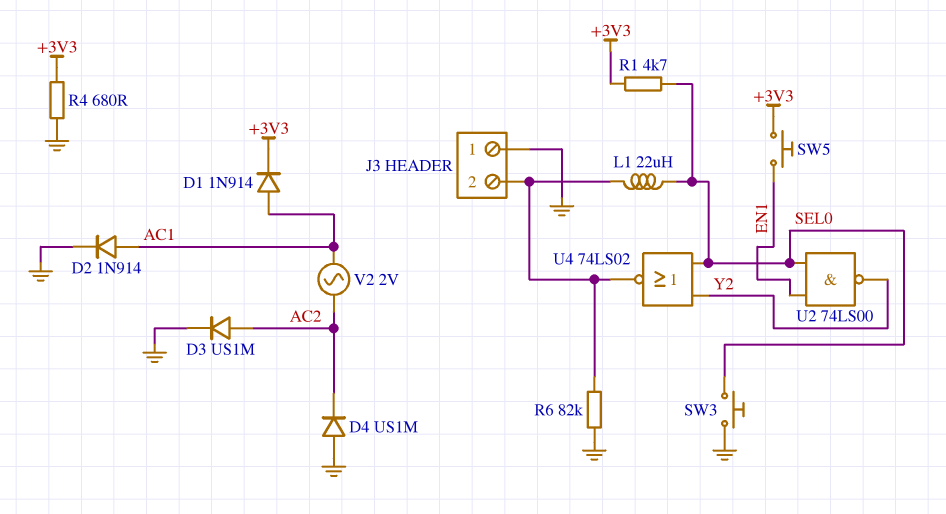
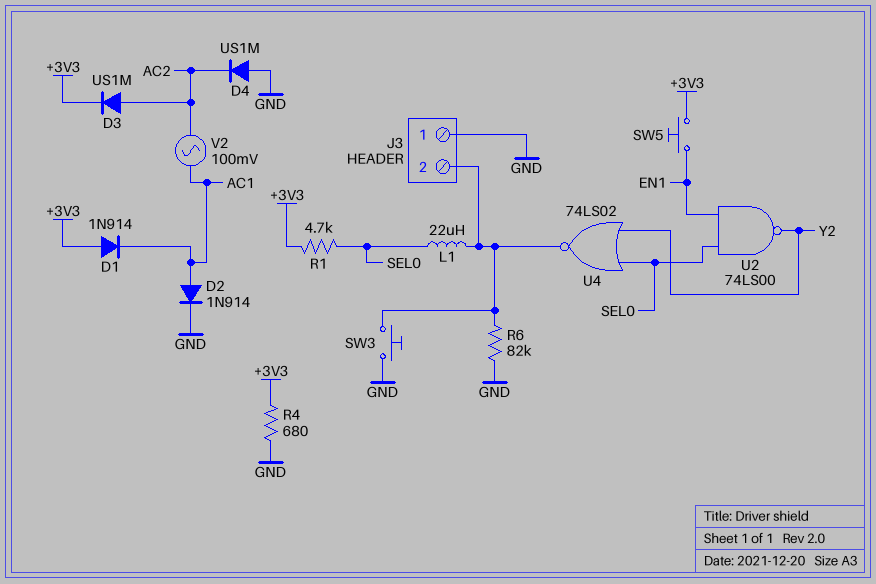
D1: diode 1N914 (A AC1, K +3V3) -> diode 1N914 (A +3V3, K AC1)
D3: diode US1M (A AC2, K GND) -> diode US1M (A AC2, K +3V3)
SW3: button (GND, SEL0) -> button (GND, J3/2)
V2: AC 2V (AC1, AC2) -> AC 100mV (AC1, AC2)

